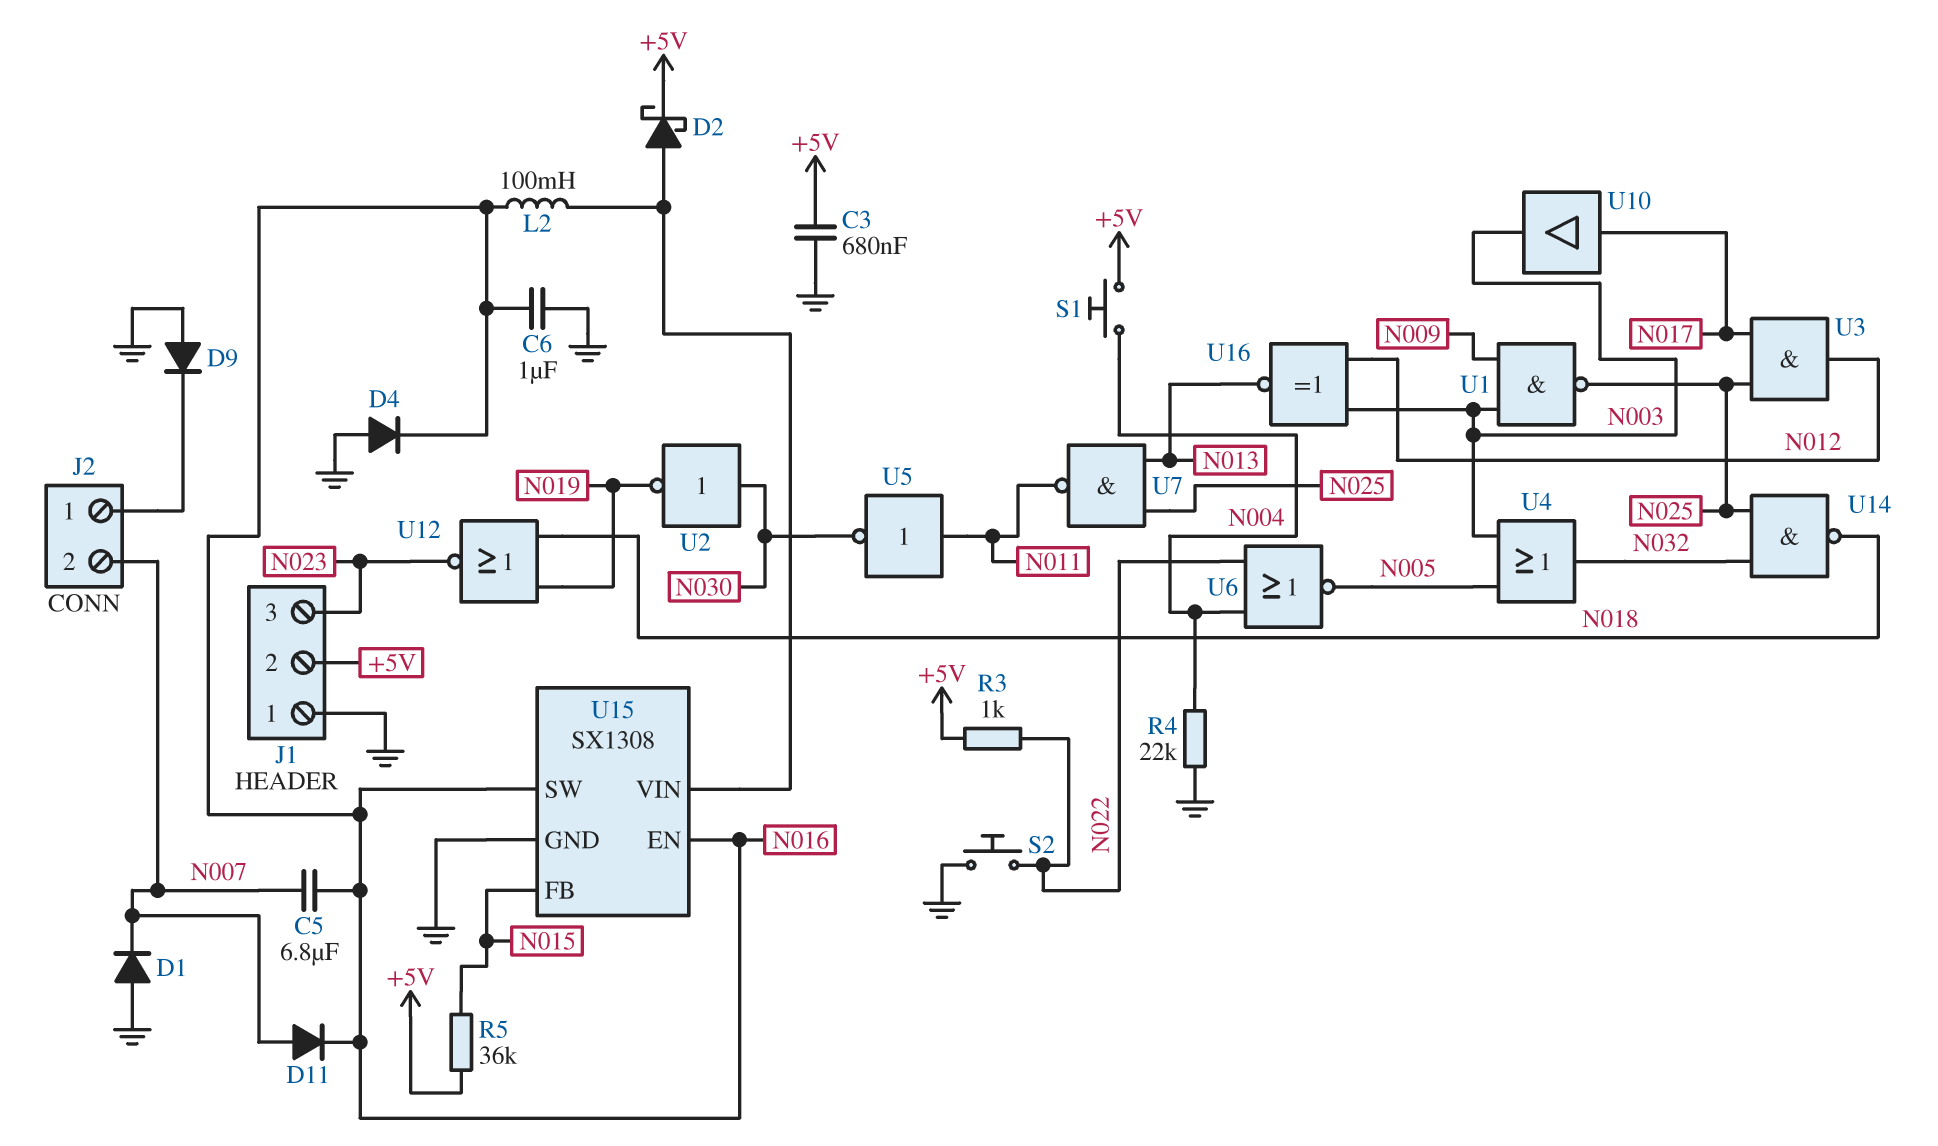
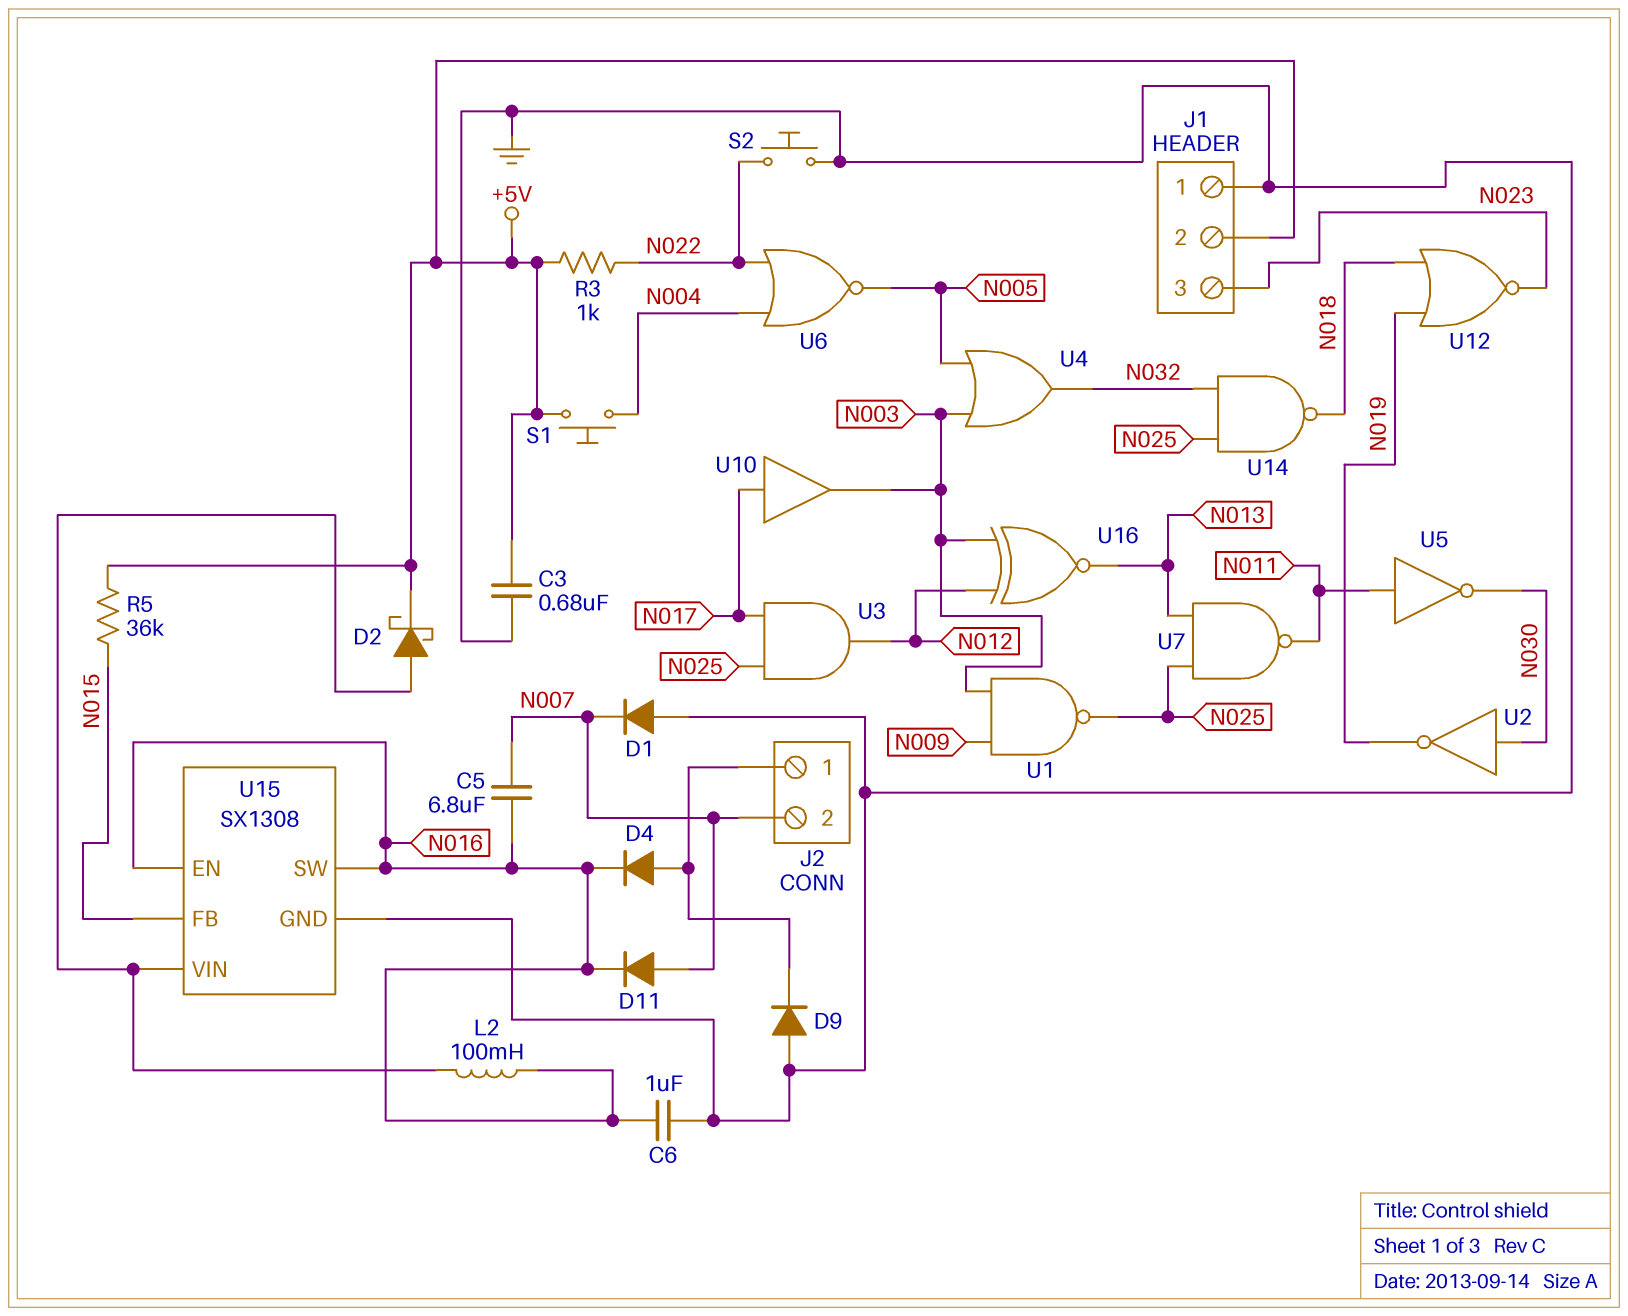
D4: diode (A GND, K N016) -> diode (A J2/1, K N016)
R4: 22k (GND, N004) -> none

